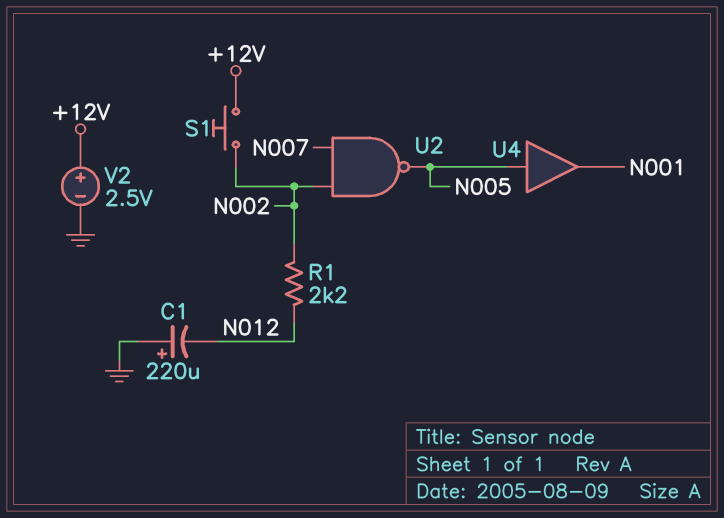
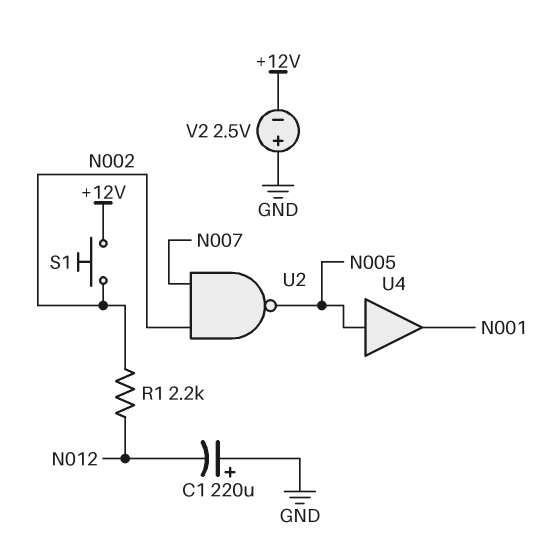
V2: 2.5V (plus +12V, minus GND) -> 2.5V (plus GND, minus +12V)

